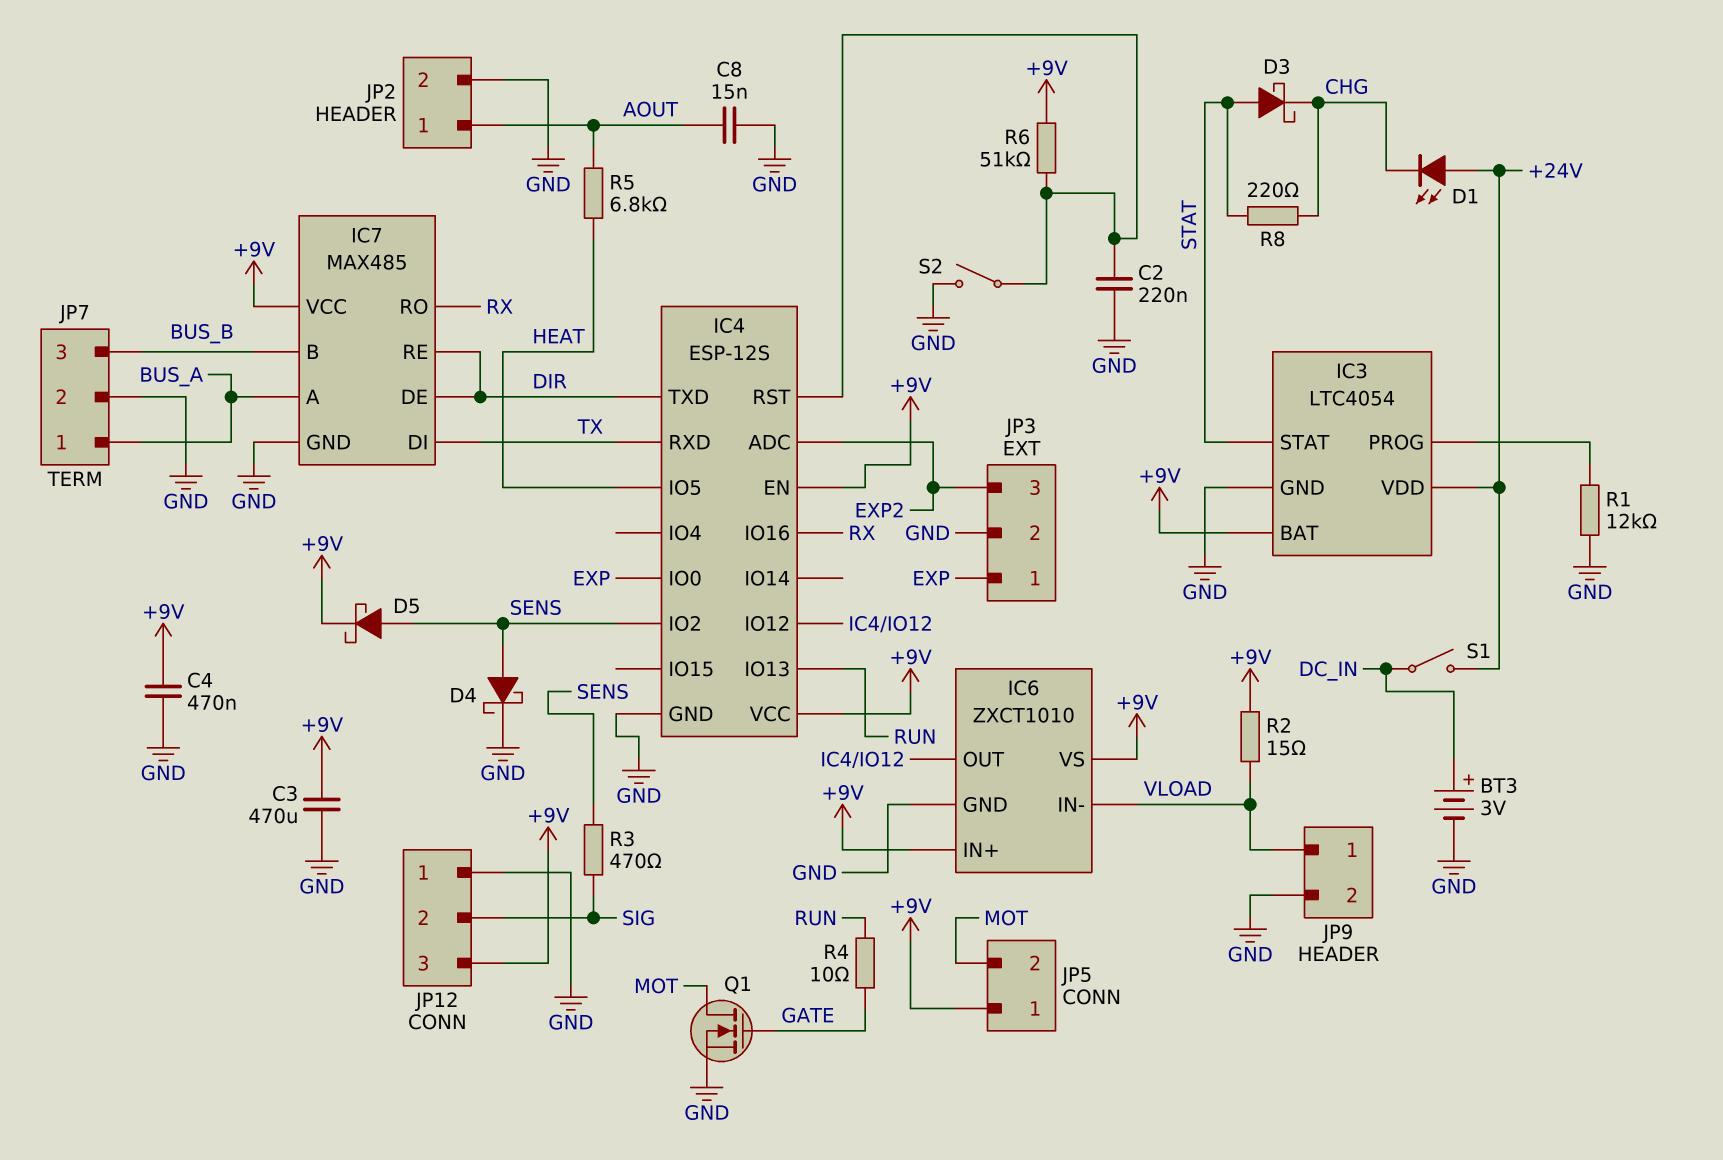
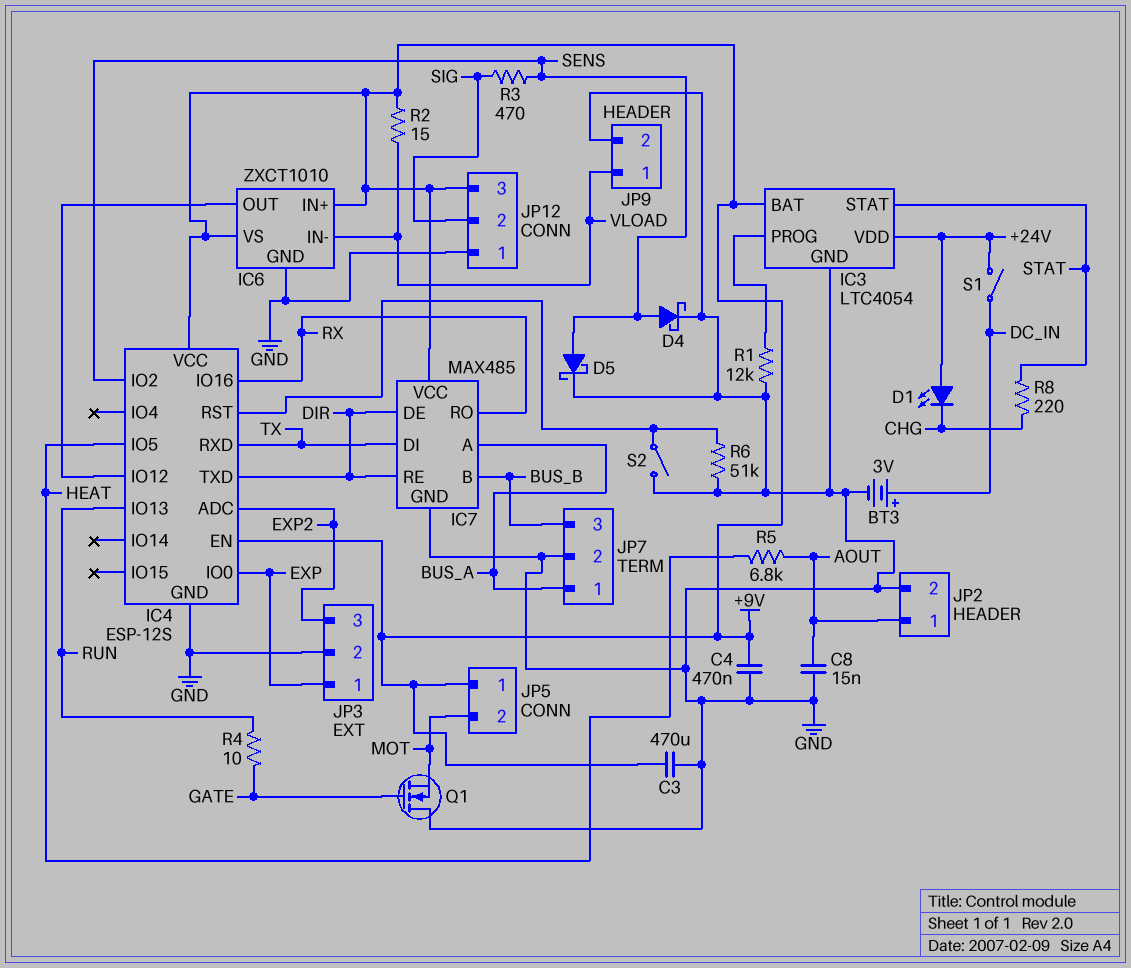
C2: 220nF (GND, IC4/RST) -> none
D3: schottky (A STAT, K CHG) -> none
D5: schottky (A SENS, K +9V) -> schottky (A SENS, K GND)
Q1: NMOS (G GATE, D MOT, S GND) -> NMOS (G GATE, D GND, S MOT)
R6: 51k (+9V, IC4/RST) -> 51k (GND, IC4/RST)

